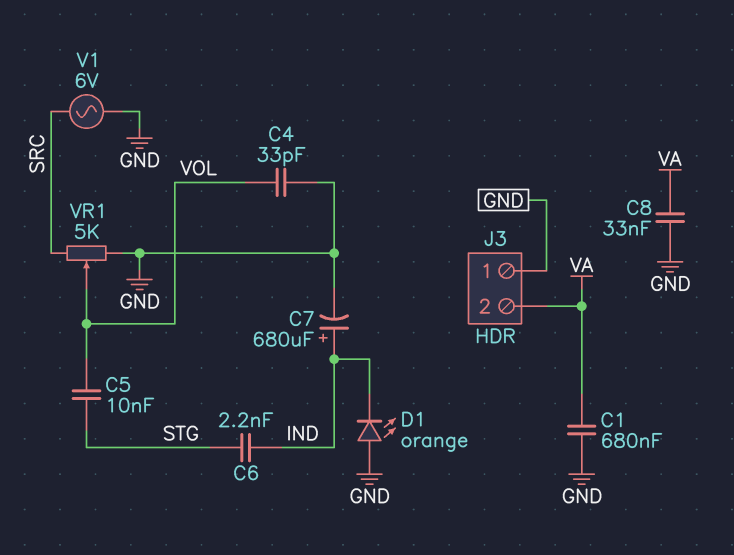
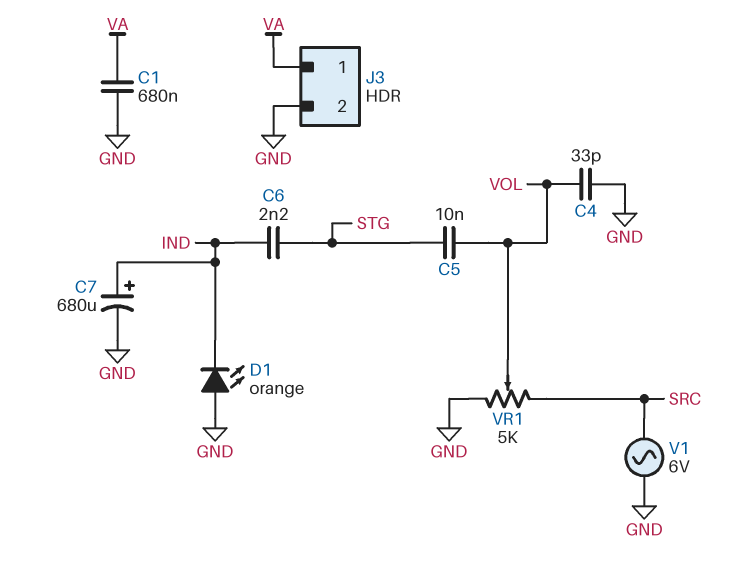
C8: 33nF (GND, VA) -> none
J3 pin 1: GND -> VA
J3 pin 2: VA -> GND

